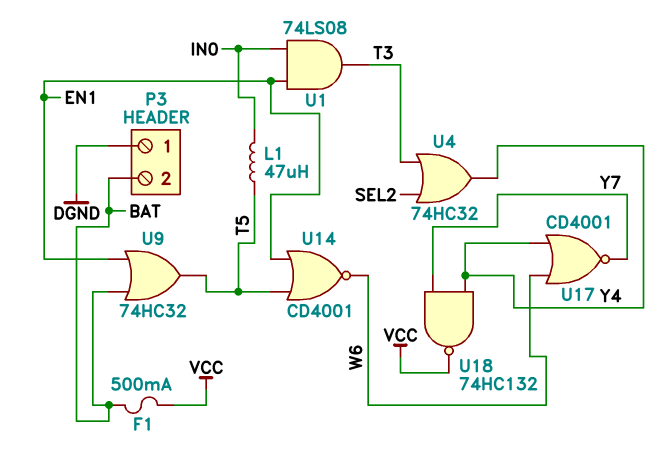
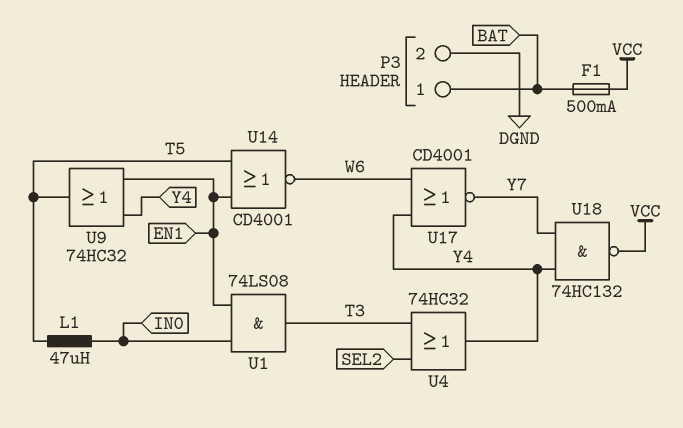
P3 pin 1: DGND -> BAT
P3 pin 2: BAT -> DGND
U9: OR 74HC32 (in BAT, in EN1, out T5) -> OR 74HC32 (in EN1, in Y4, out T5)

